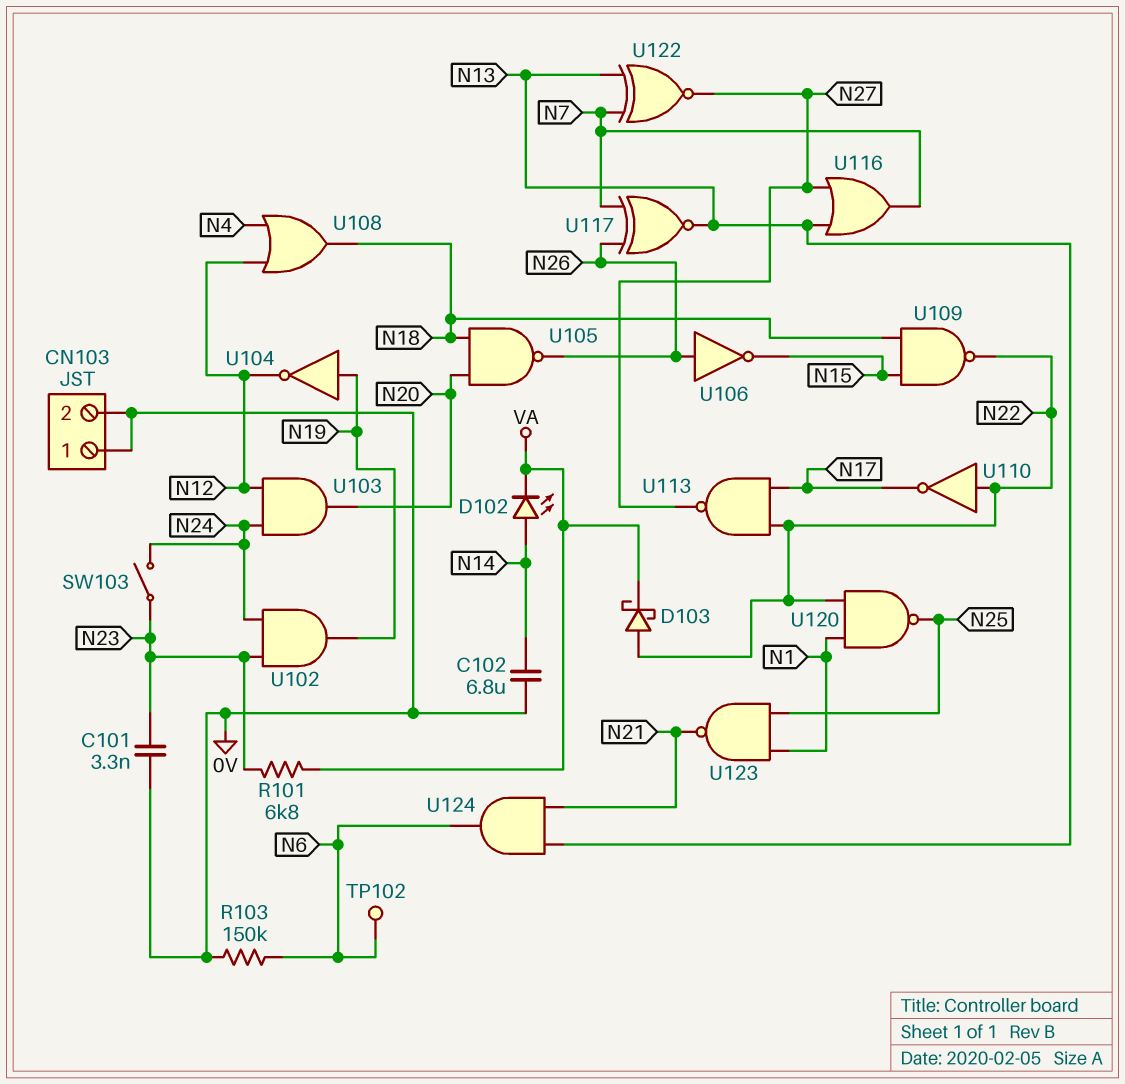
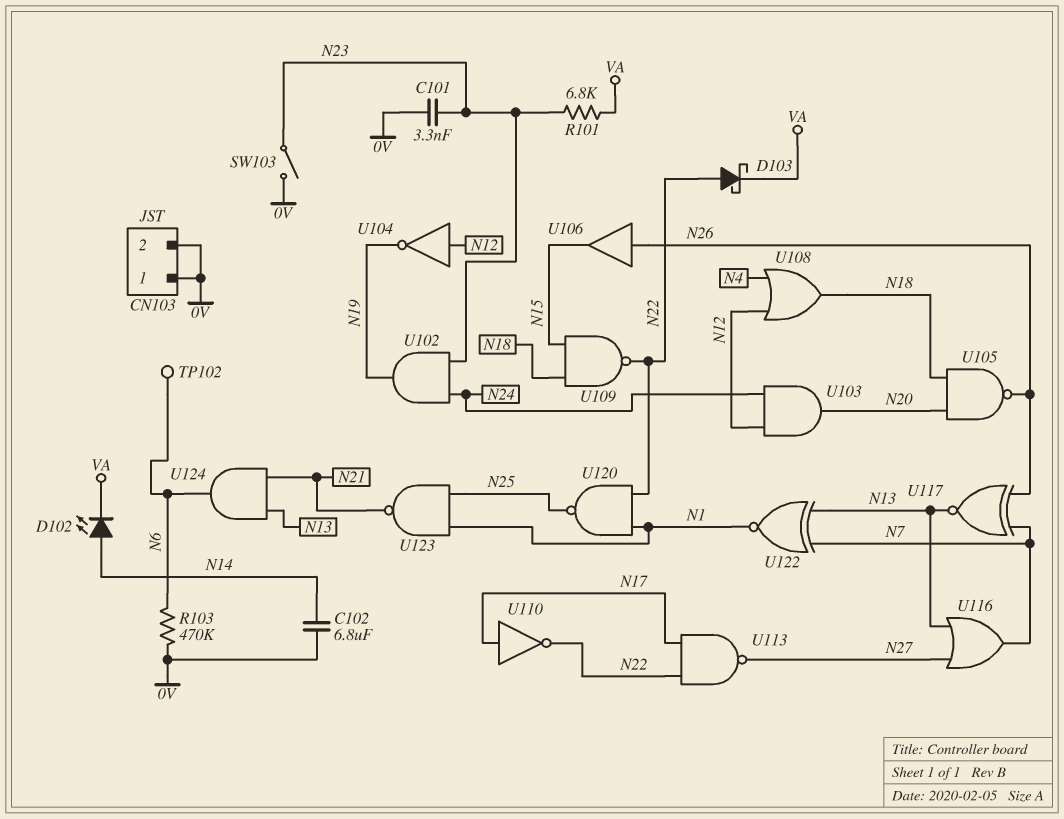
R103: 150k (0V, N6) -> 470k (0V, N6)
SW103: switch (N23, N24) -> switch (0V, N23)
U104: NOT (in N19, out N12) -> NOT (in N12, out N19)
U106: NOT (in N26, out N15) -> buffer (in N26, out N15)
U110: NOT (in N22, out N17) -> NOT (in N17, out N22)
U122: XNOR (in N7, in N13, out N27) -> XNOR (in N7, in N13, out N1)

